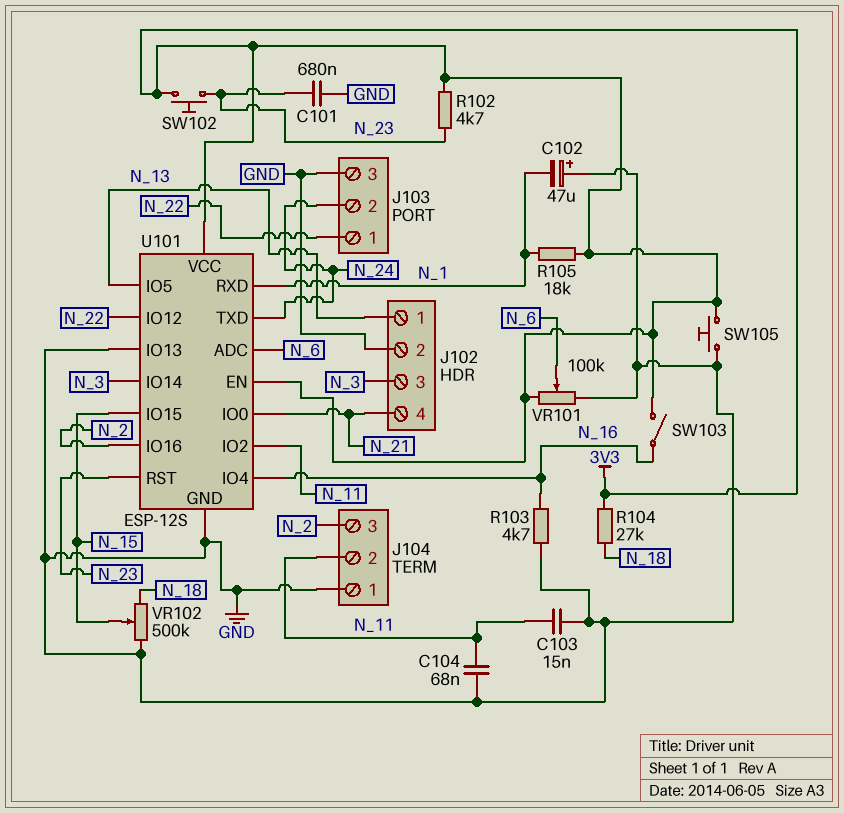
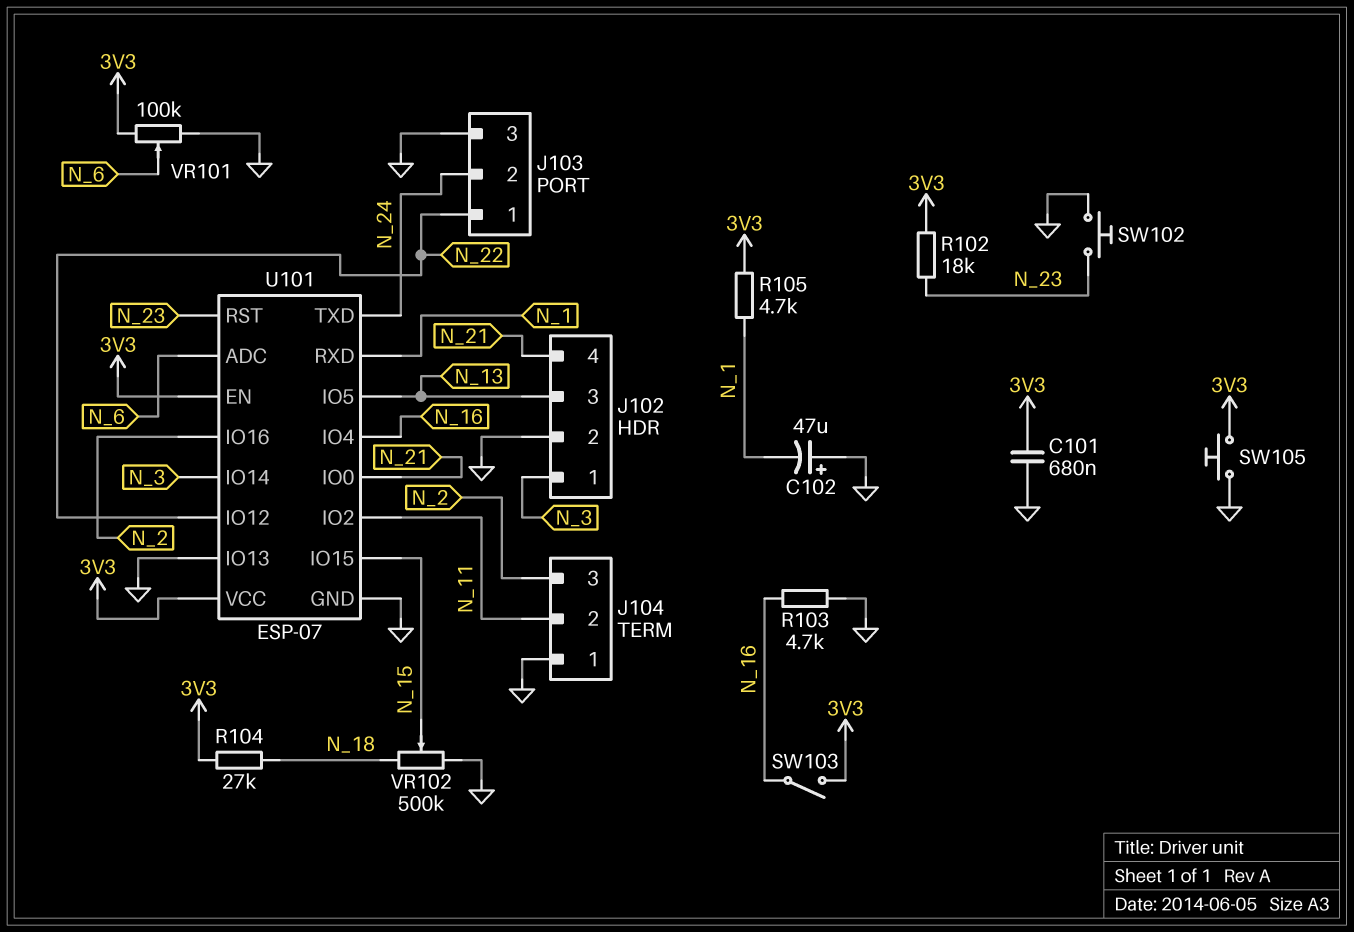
C101: 680nF (GND, N_23) -> 680nF (3V3, GND)
C103: 15nF (GND, N_11) -> none
C104: 68nF (GND, N_11) -> none
J102 pin 1: N_13 -> N_3
J102 pin 3: N_3 -> N_13
R102: 4.7k (3V3, N_23) -> 18k (3V3, N_23)
R105: 18k (3V3, N_1) -> 4.7k (3V3, N_1)
SW102: button (3V3, N_23) -> button (GND, N_23)
U101: ESP-12S -> ESP-07

